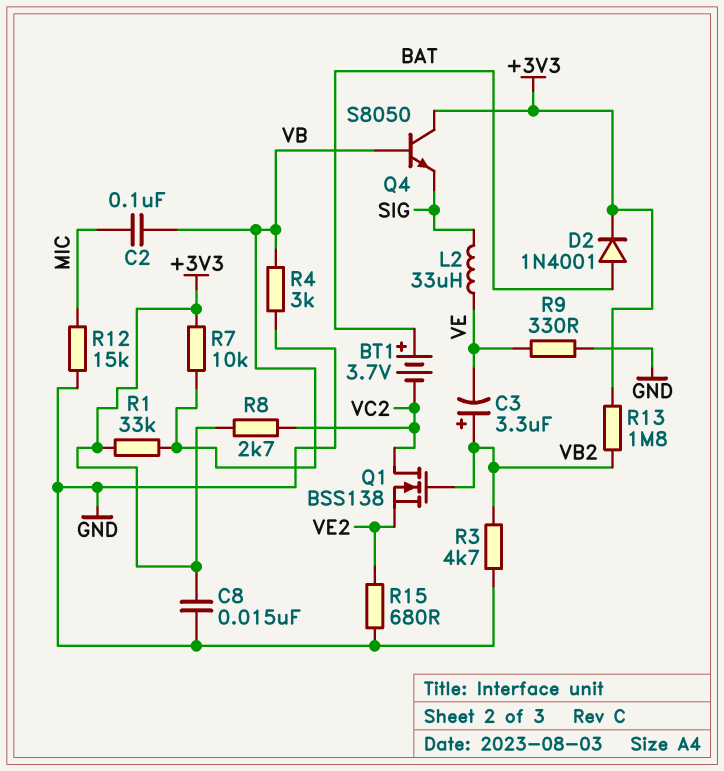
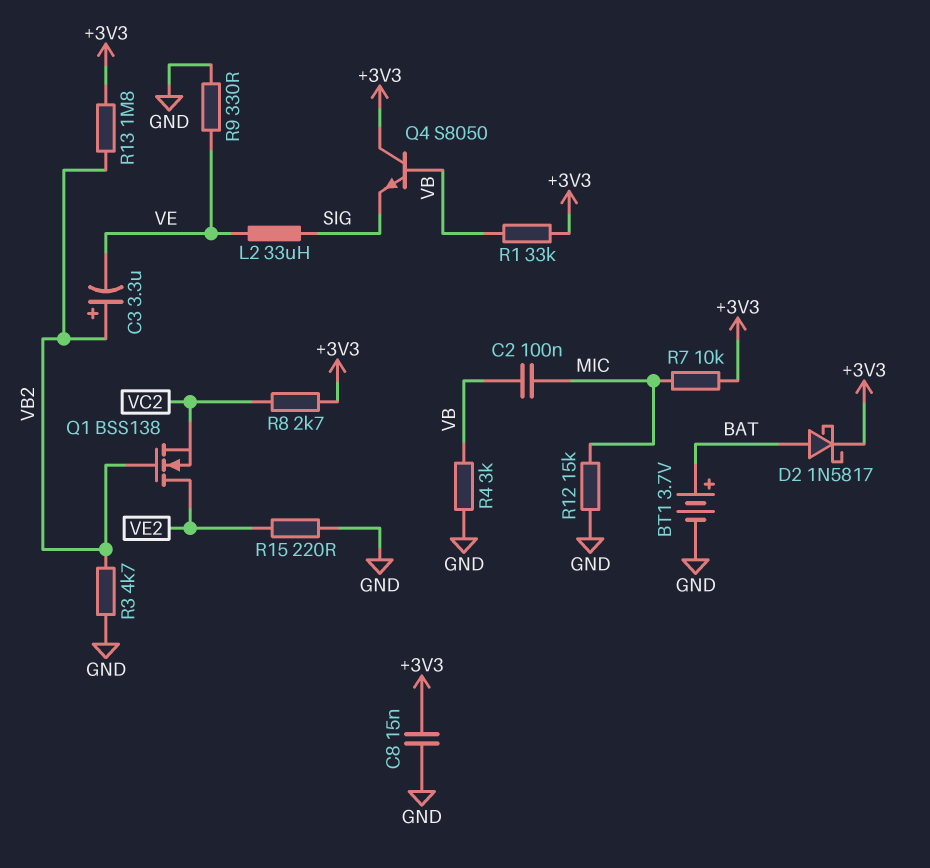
BT1: 3.7V (plus BAT, minus VC2) -> 3.7V (plus BAT, minus GND)
D2: diode 1N4001 (A BAT, K +3V3) -> schottky 1N5817 (A BAT, K +3V3)
Q1: NMOS BSS138 (G VB2, D VC2, S VE2) -> NMOS BSS138 (G VB2, D VE2, S VC2)
R7: 10k (+3V3, VB) -> 10k (+3V3, MIC)
R15: 680 (GND, VE2) -> 220 (GND, VE2)

